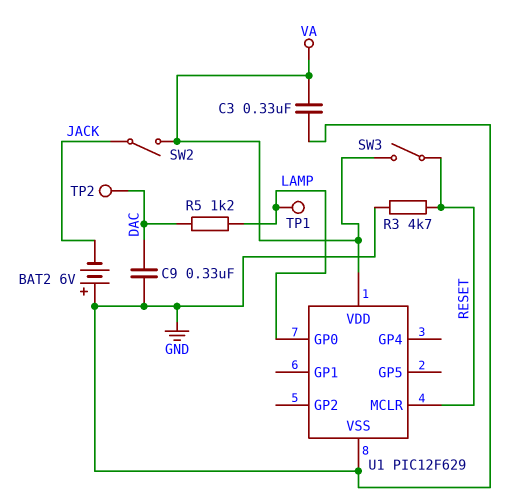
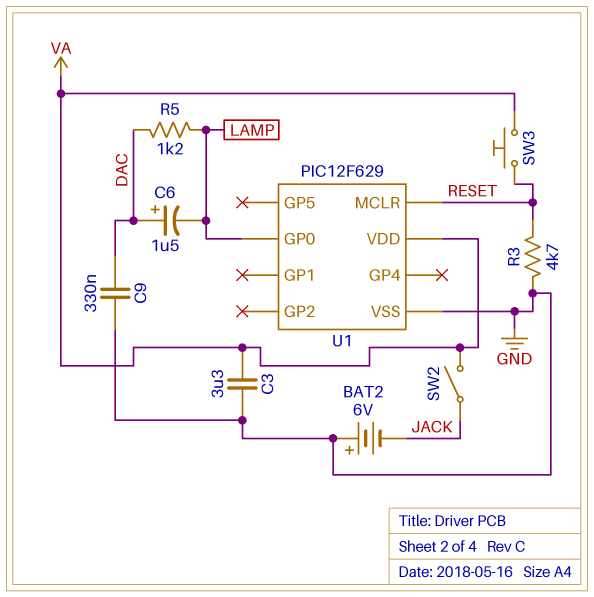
C3: 330nF (GND, VA) -> 3.3uF (GND, VA)
C6: none -> 1.5uF (plus DAC, minus LAMP)
SW3: switch (RESET, VA) -> button (RESET, VA)
TP1: test point (LAMP) -> none
TP2: test point (DAC) -> none

